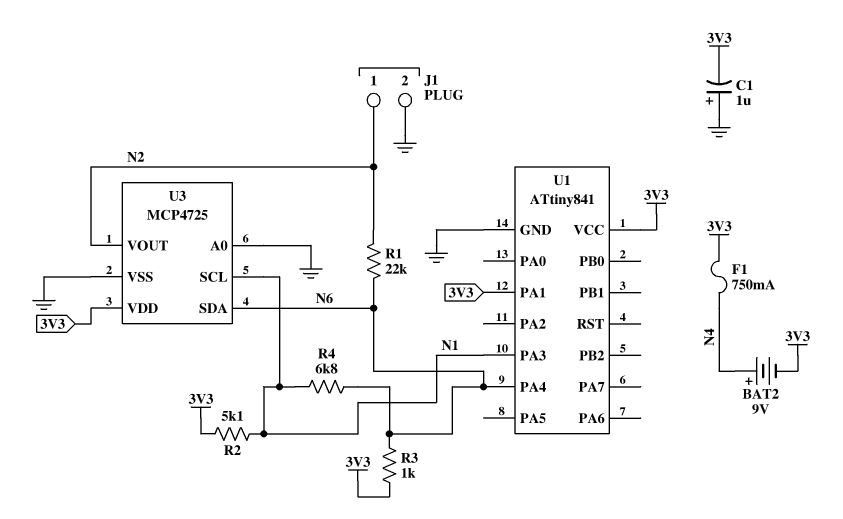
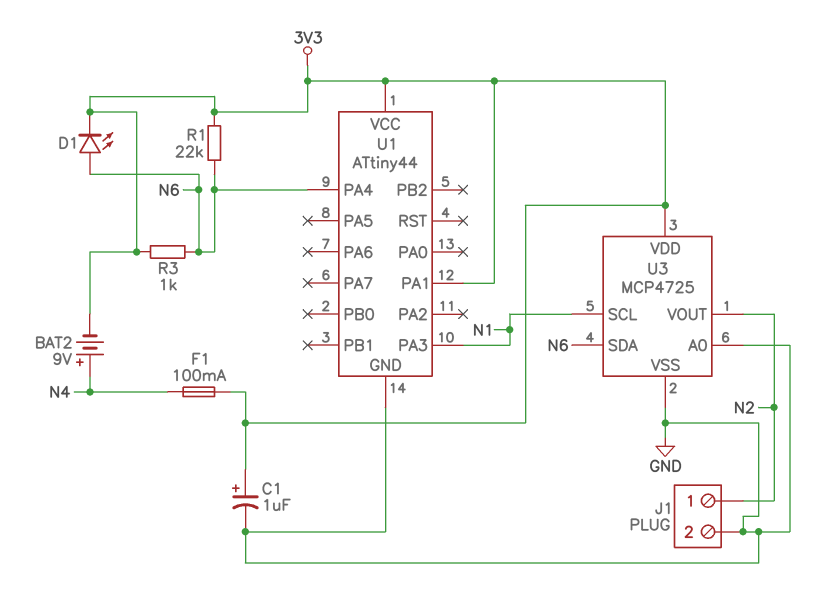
C1: 1uF (plus GND, minus 3V3) -> 1uF (plus 3V3, minus GND)
D1: none -> LED (A N6, K 3V3)
F1: 750mA (3V3, N4) -> 100mA (3V3, N4)
R1: 22k (N2, N6) -> 22k (3V3, N6)
R2: 5.1k (3V3, N1) -> none
R4: 6.8k (N1, N6) -> none
U1: ATtiny841 -> ATtiny44

